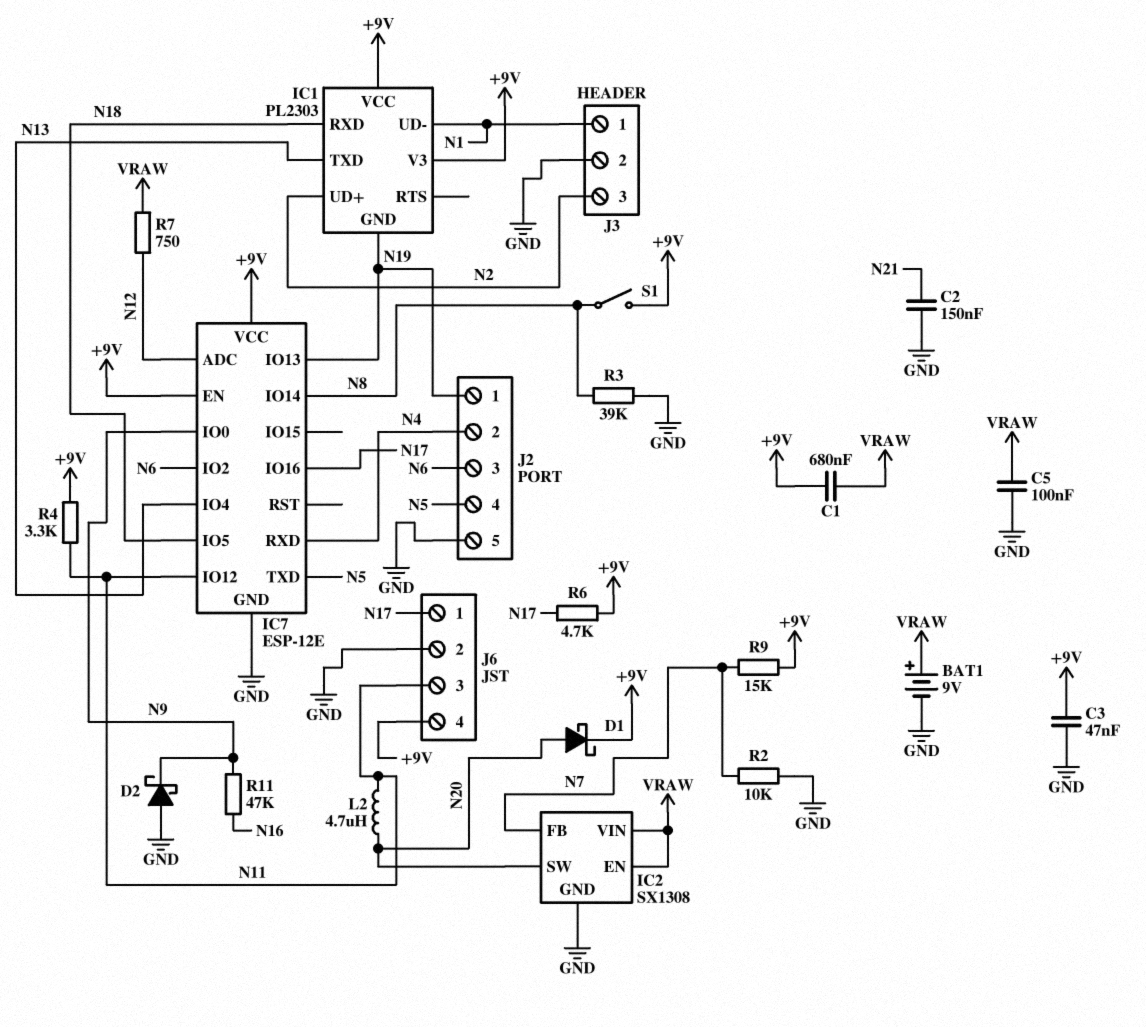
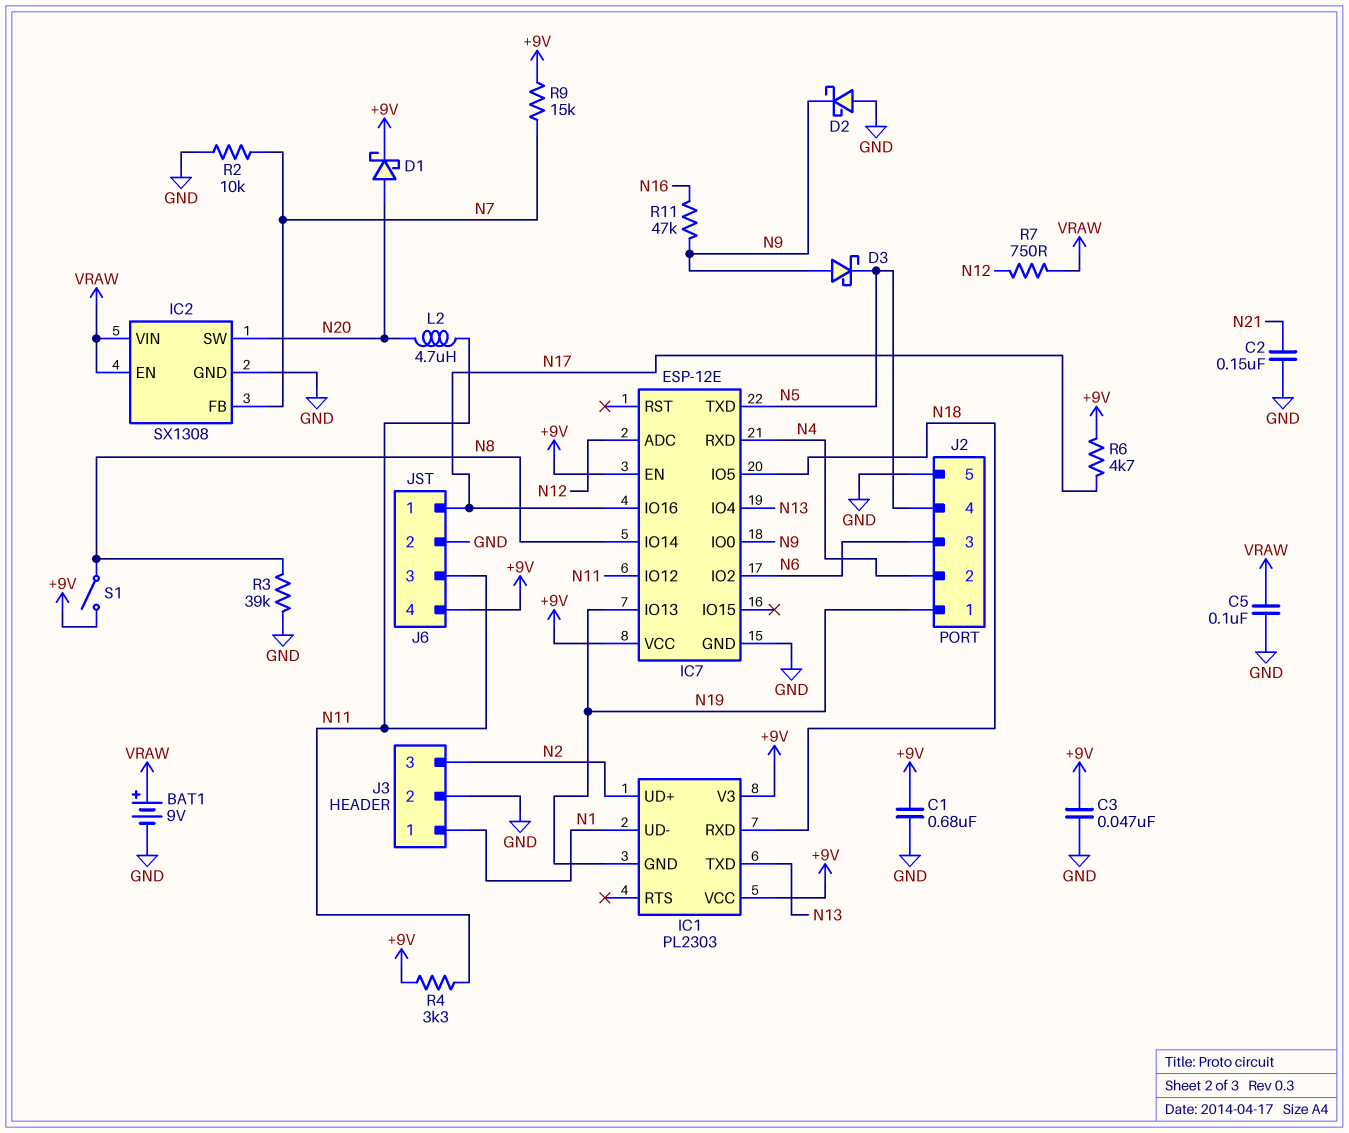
C1: 680nF (+9V, VRAW) -> 680nF (+9V, GND)
D3: none -> schottky (A N9, K N5)

